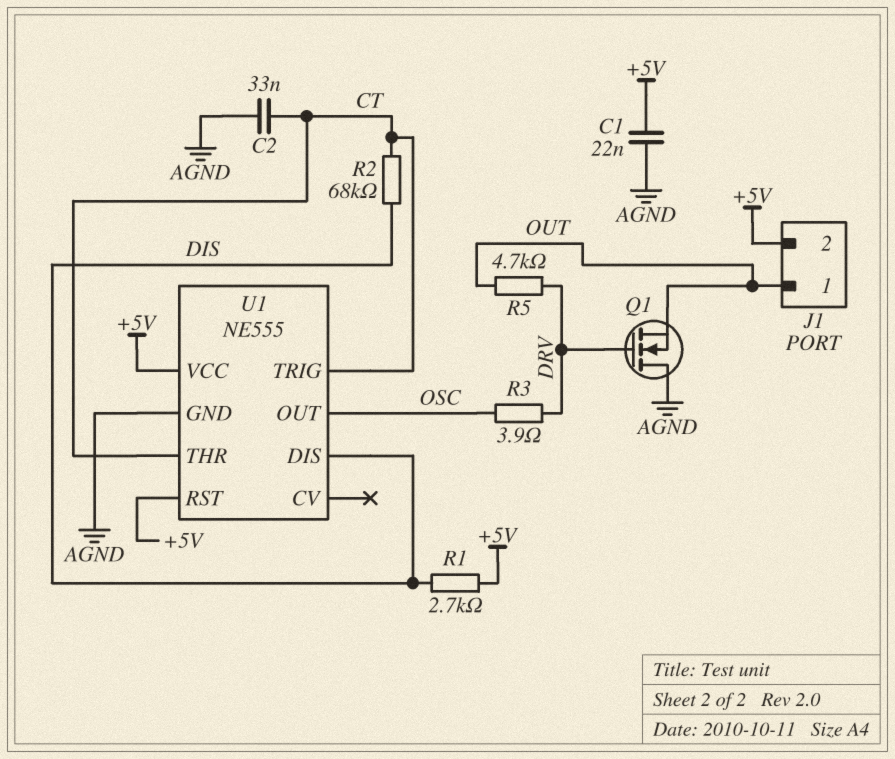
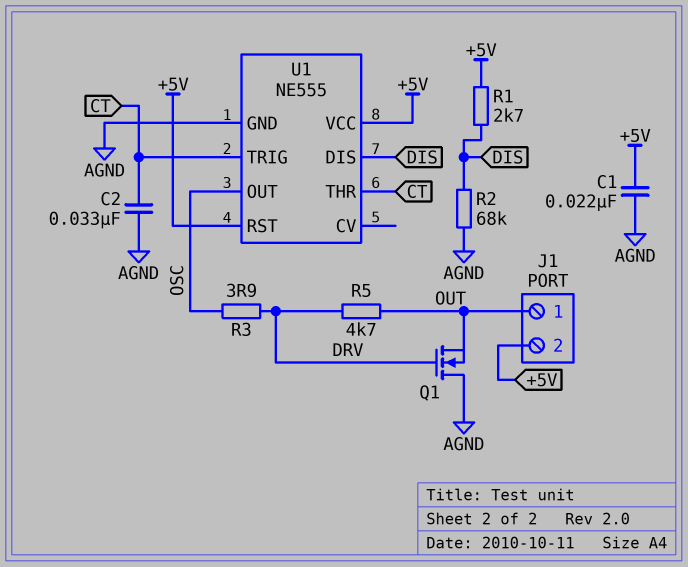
R2: 68k (CT, DIS) -> 68k (AGND, DIS)

